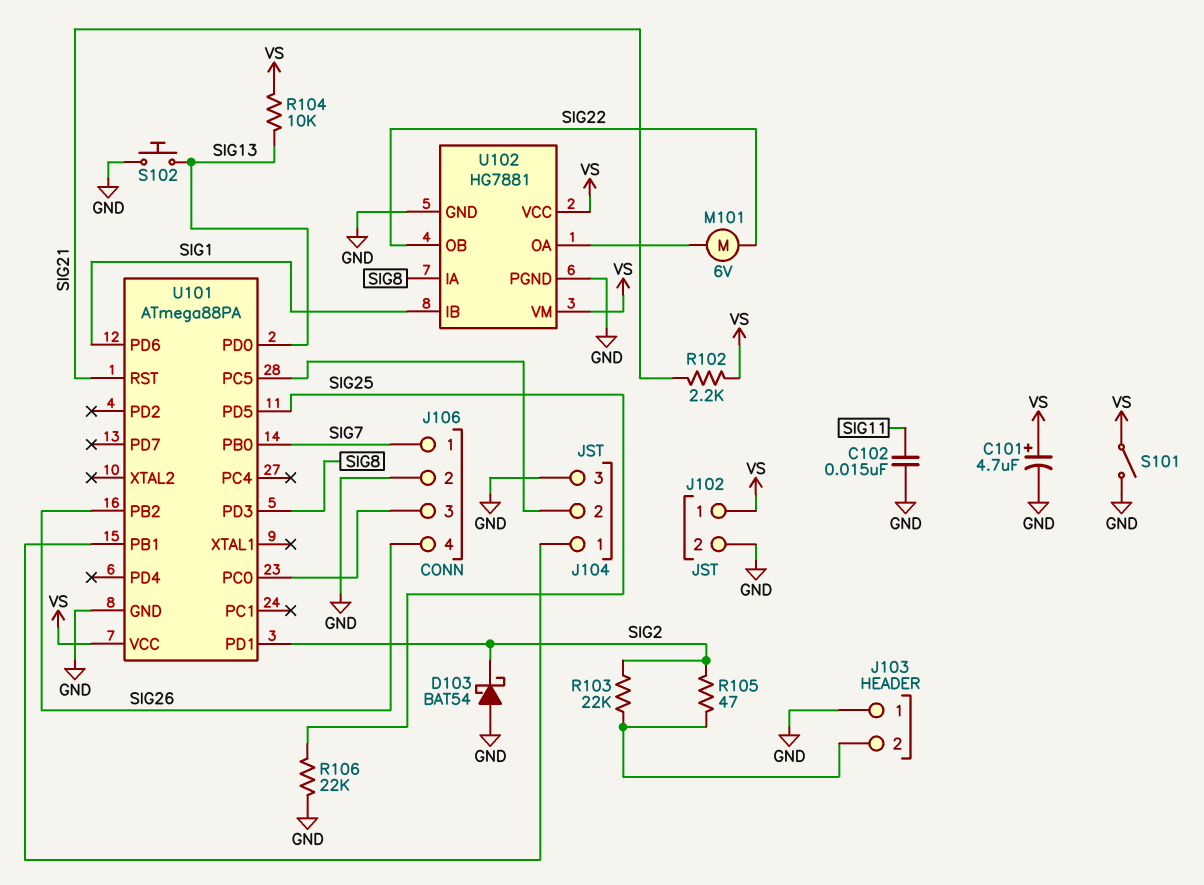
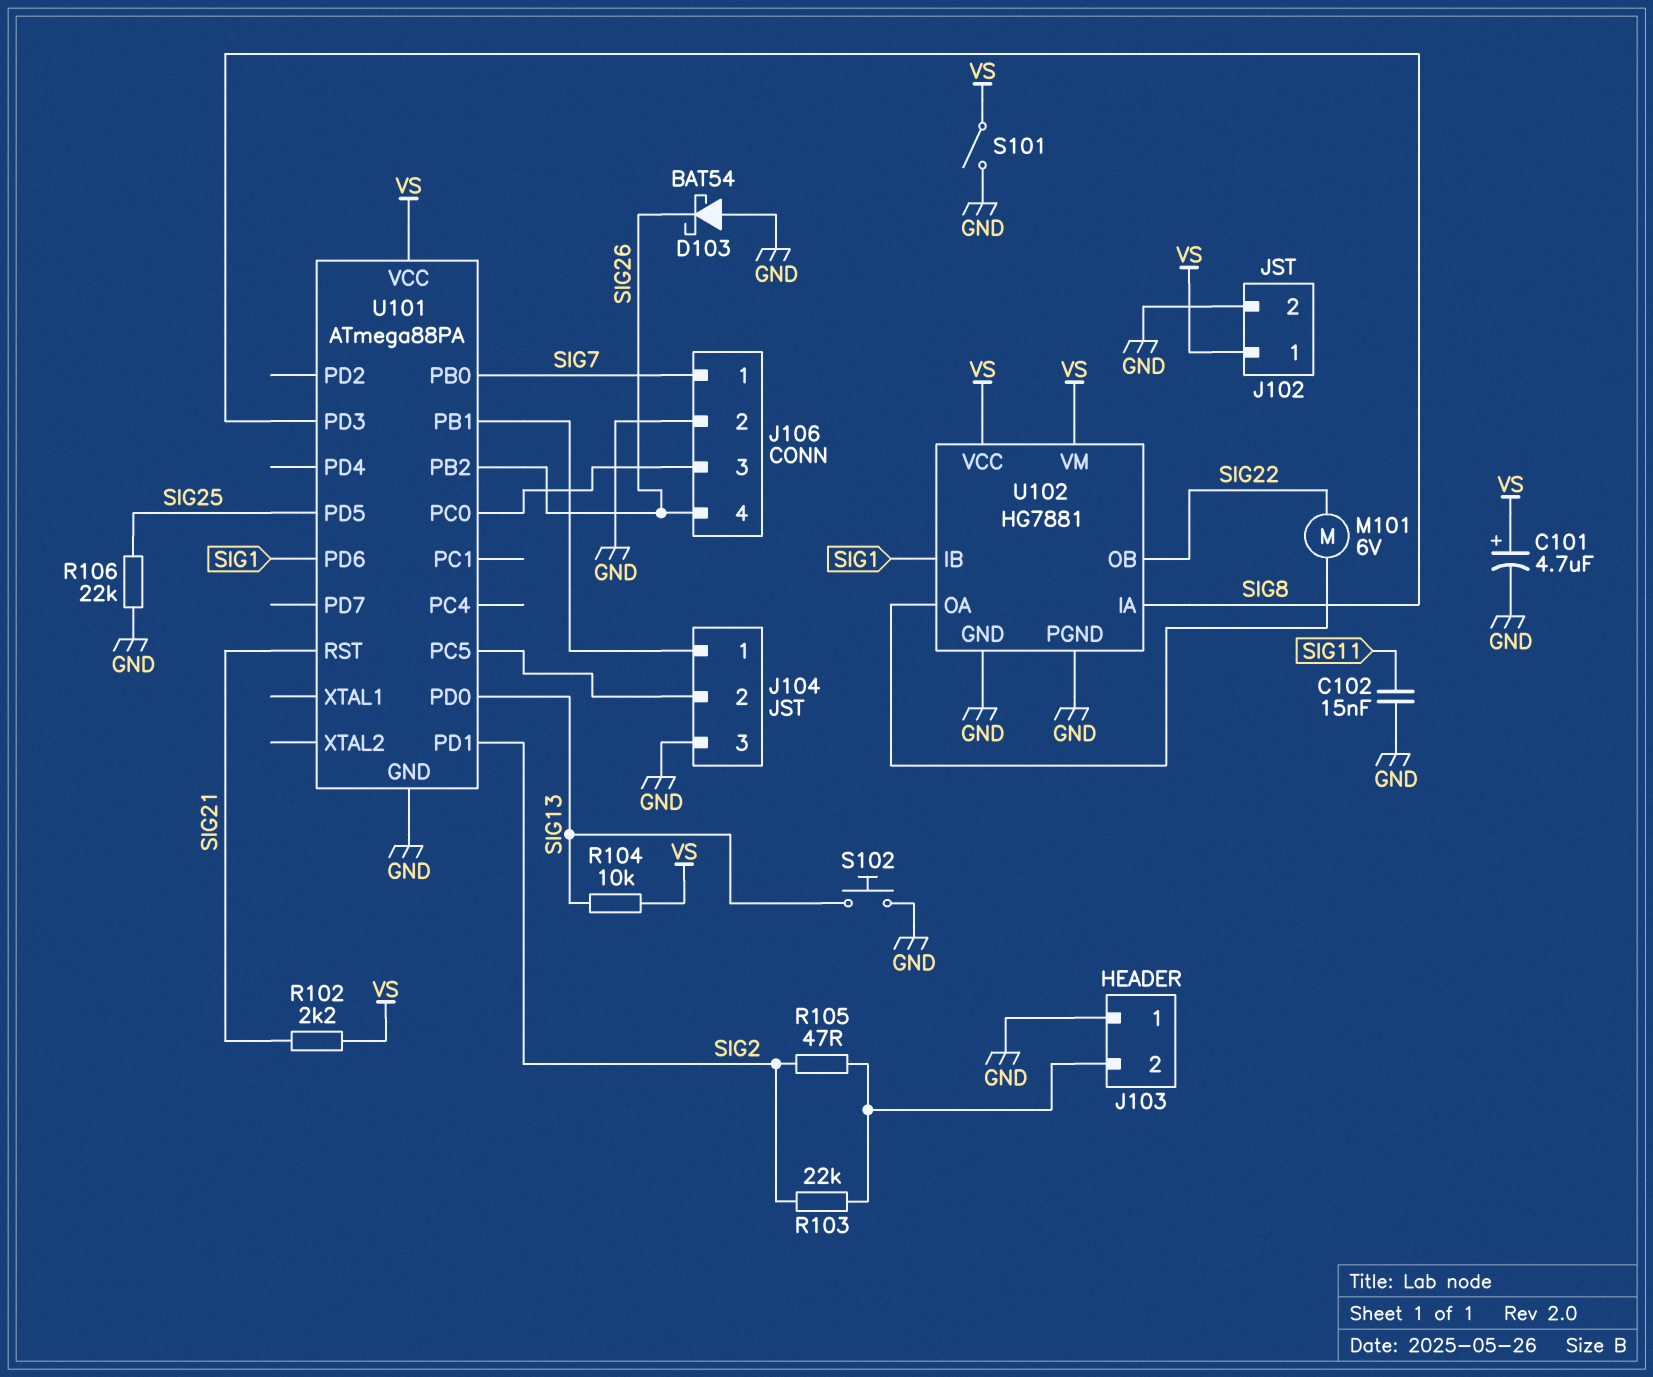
D103: schottky BAT54 (A GND, K SIG2) -> schottky BAT54 (A GND, K SIG26)

